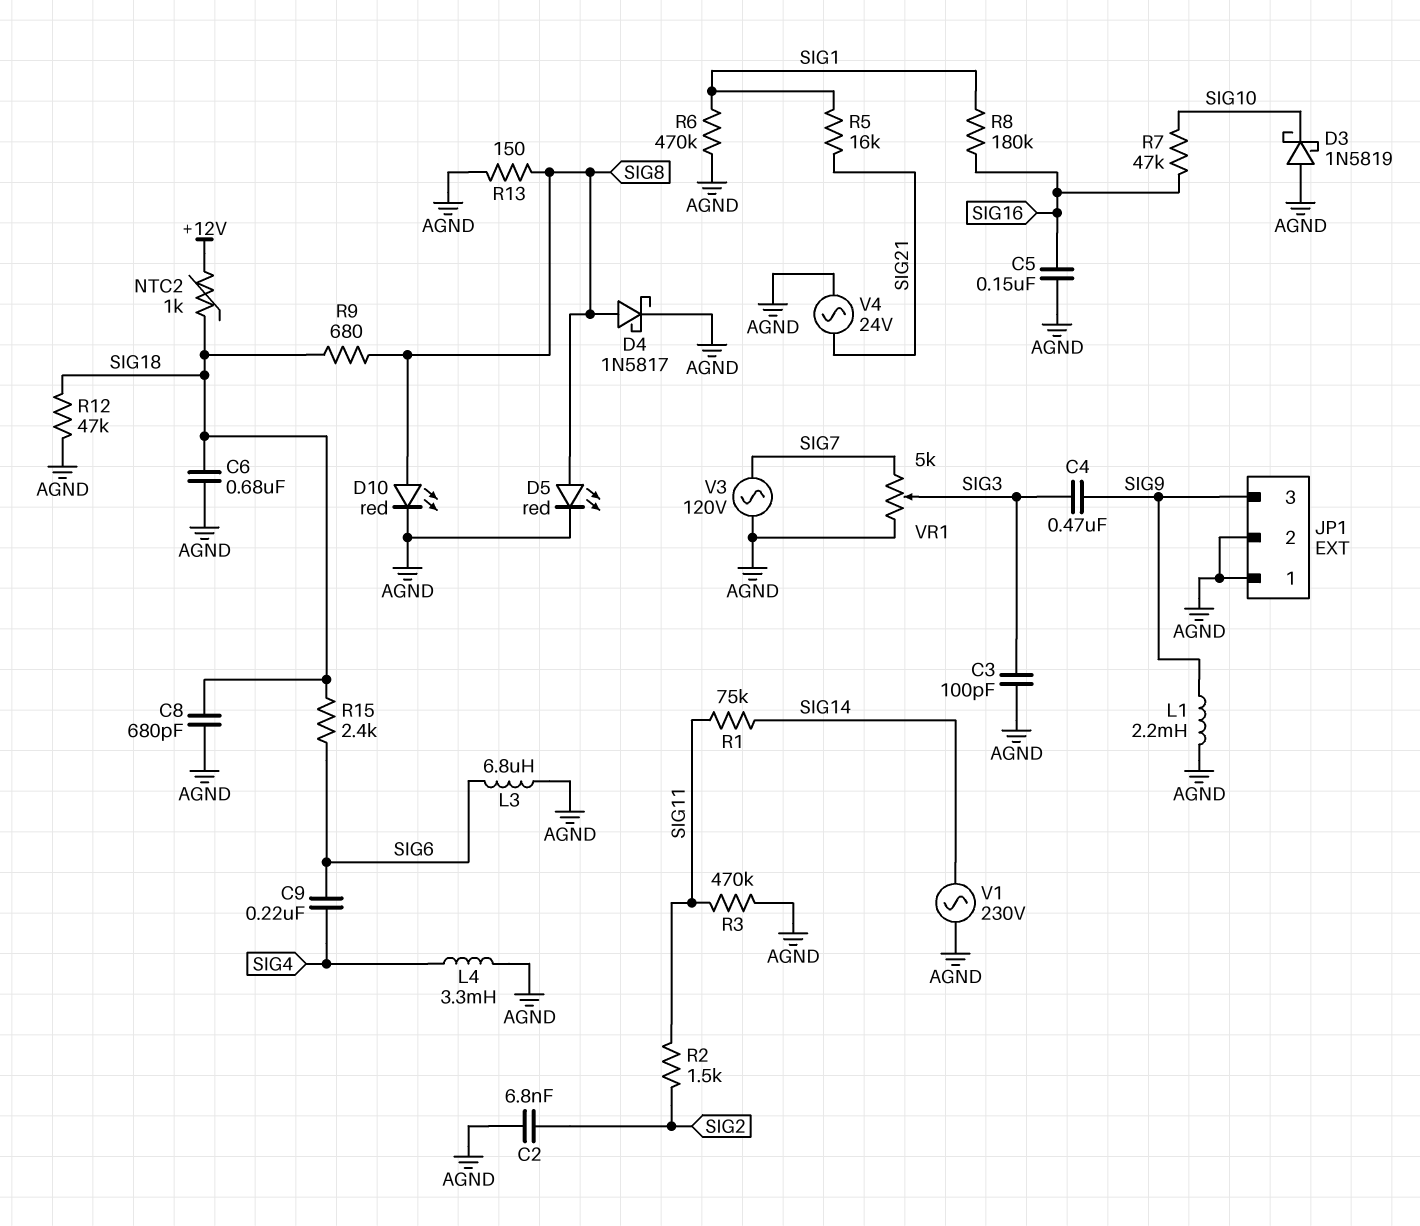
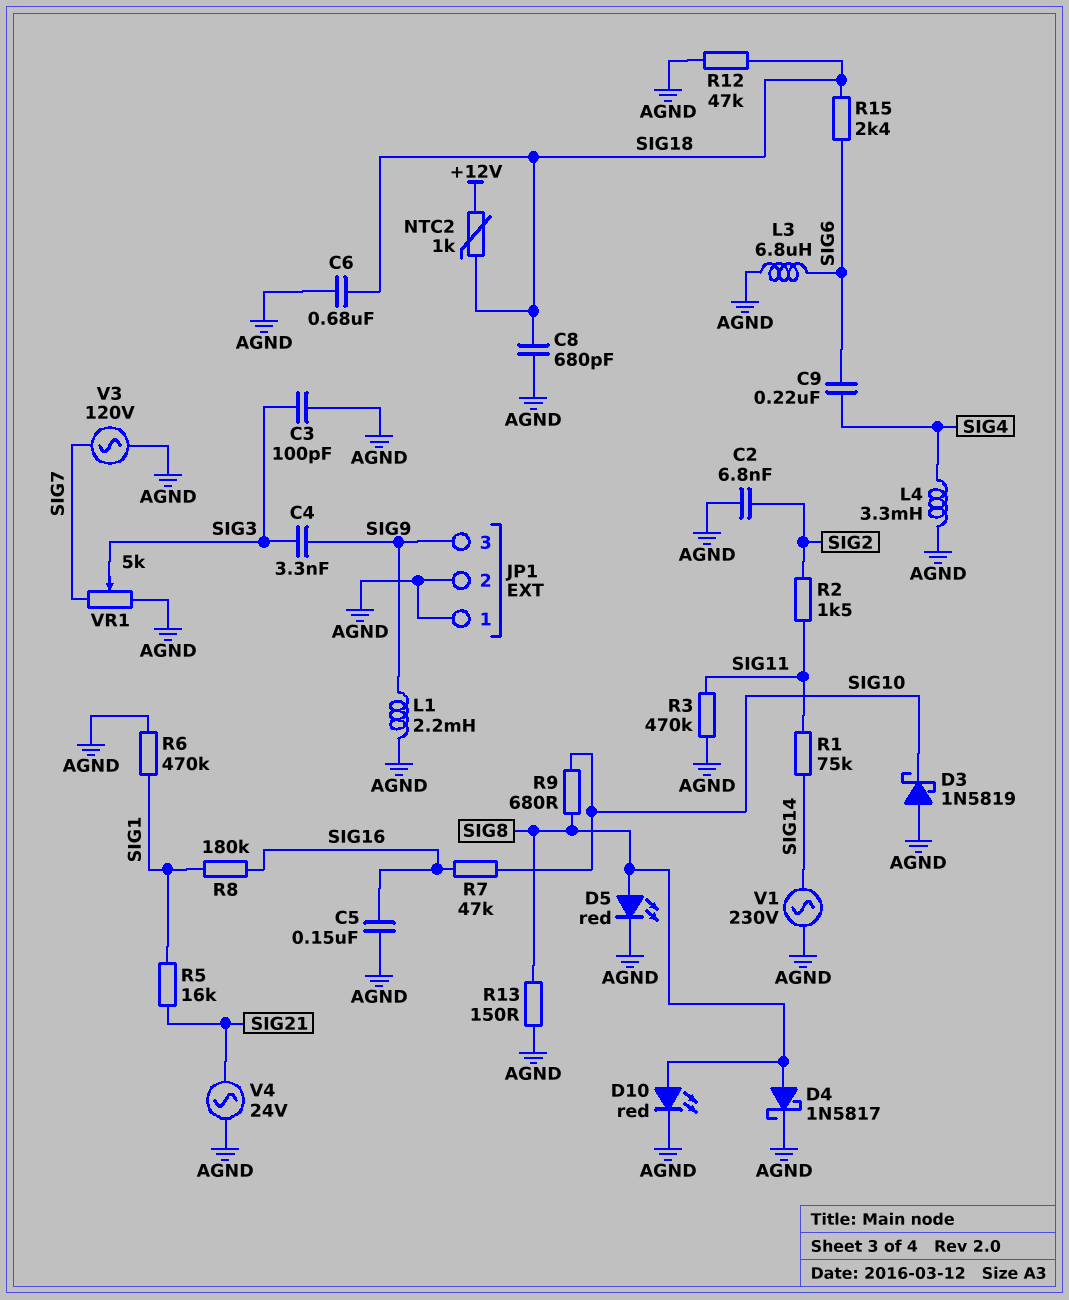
C4: 470nF (SIG3, SIG9) -> 3.3nF (SIG3, SIG9)
R9: 680 (SIG8, SIG18) -> 680 (SIG8, SIG10)

